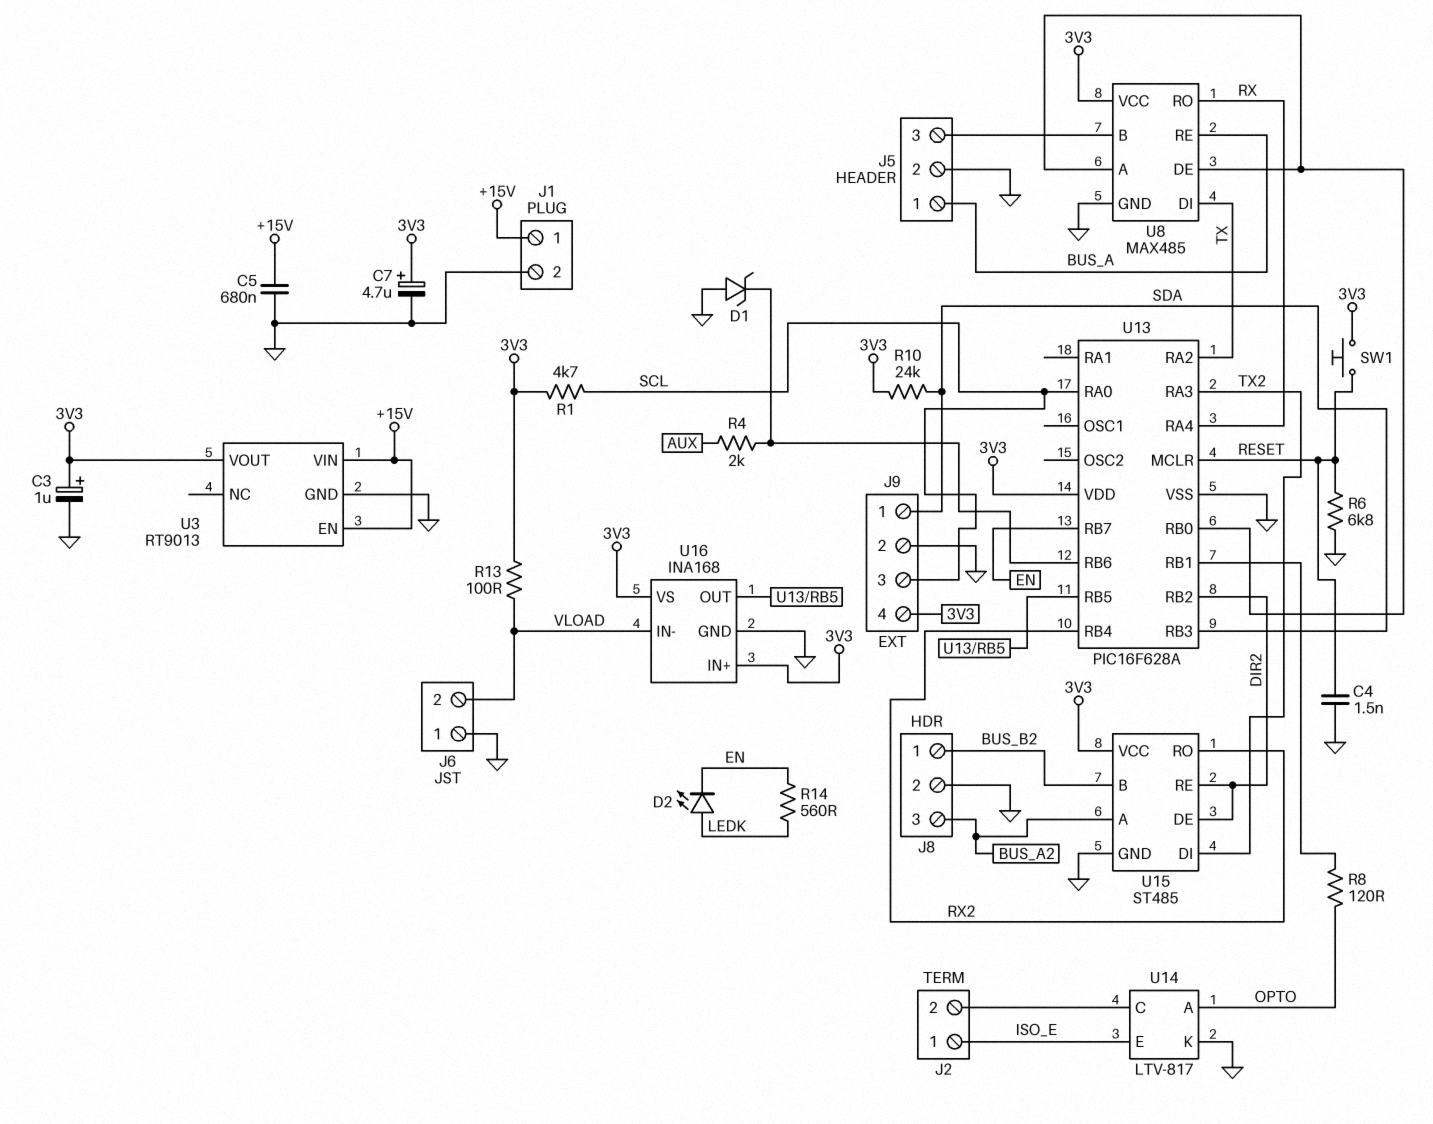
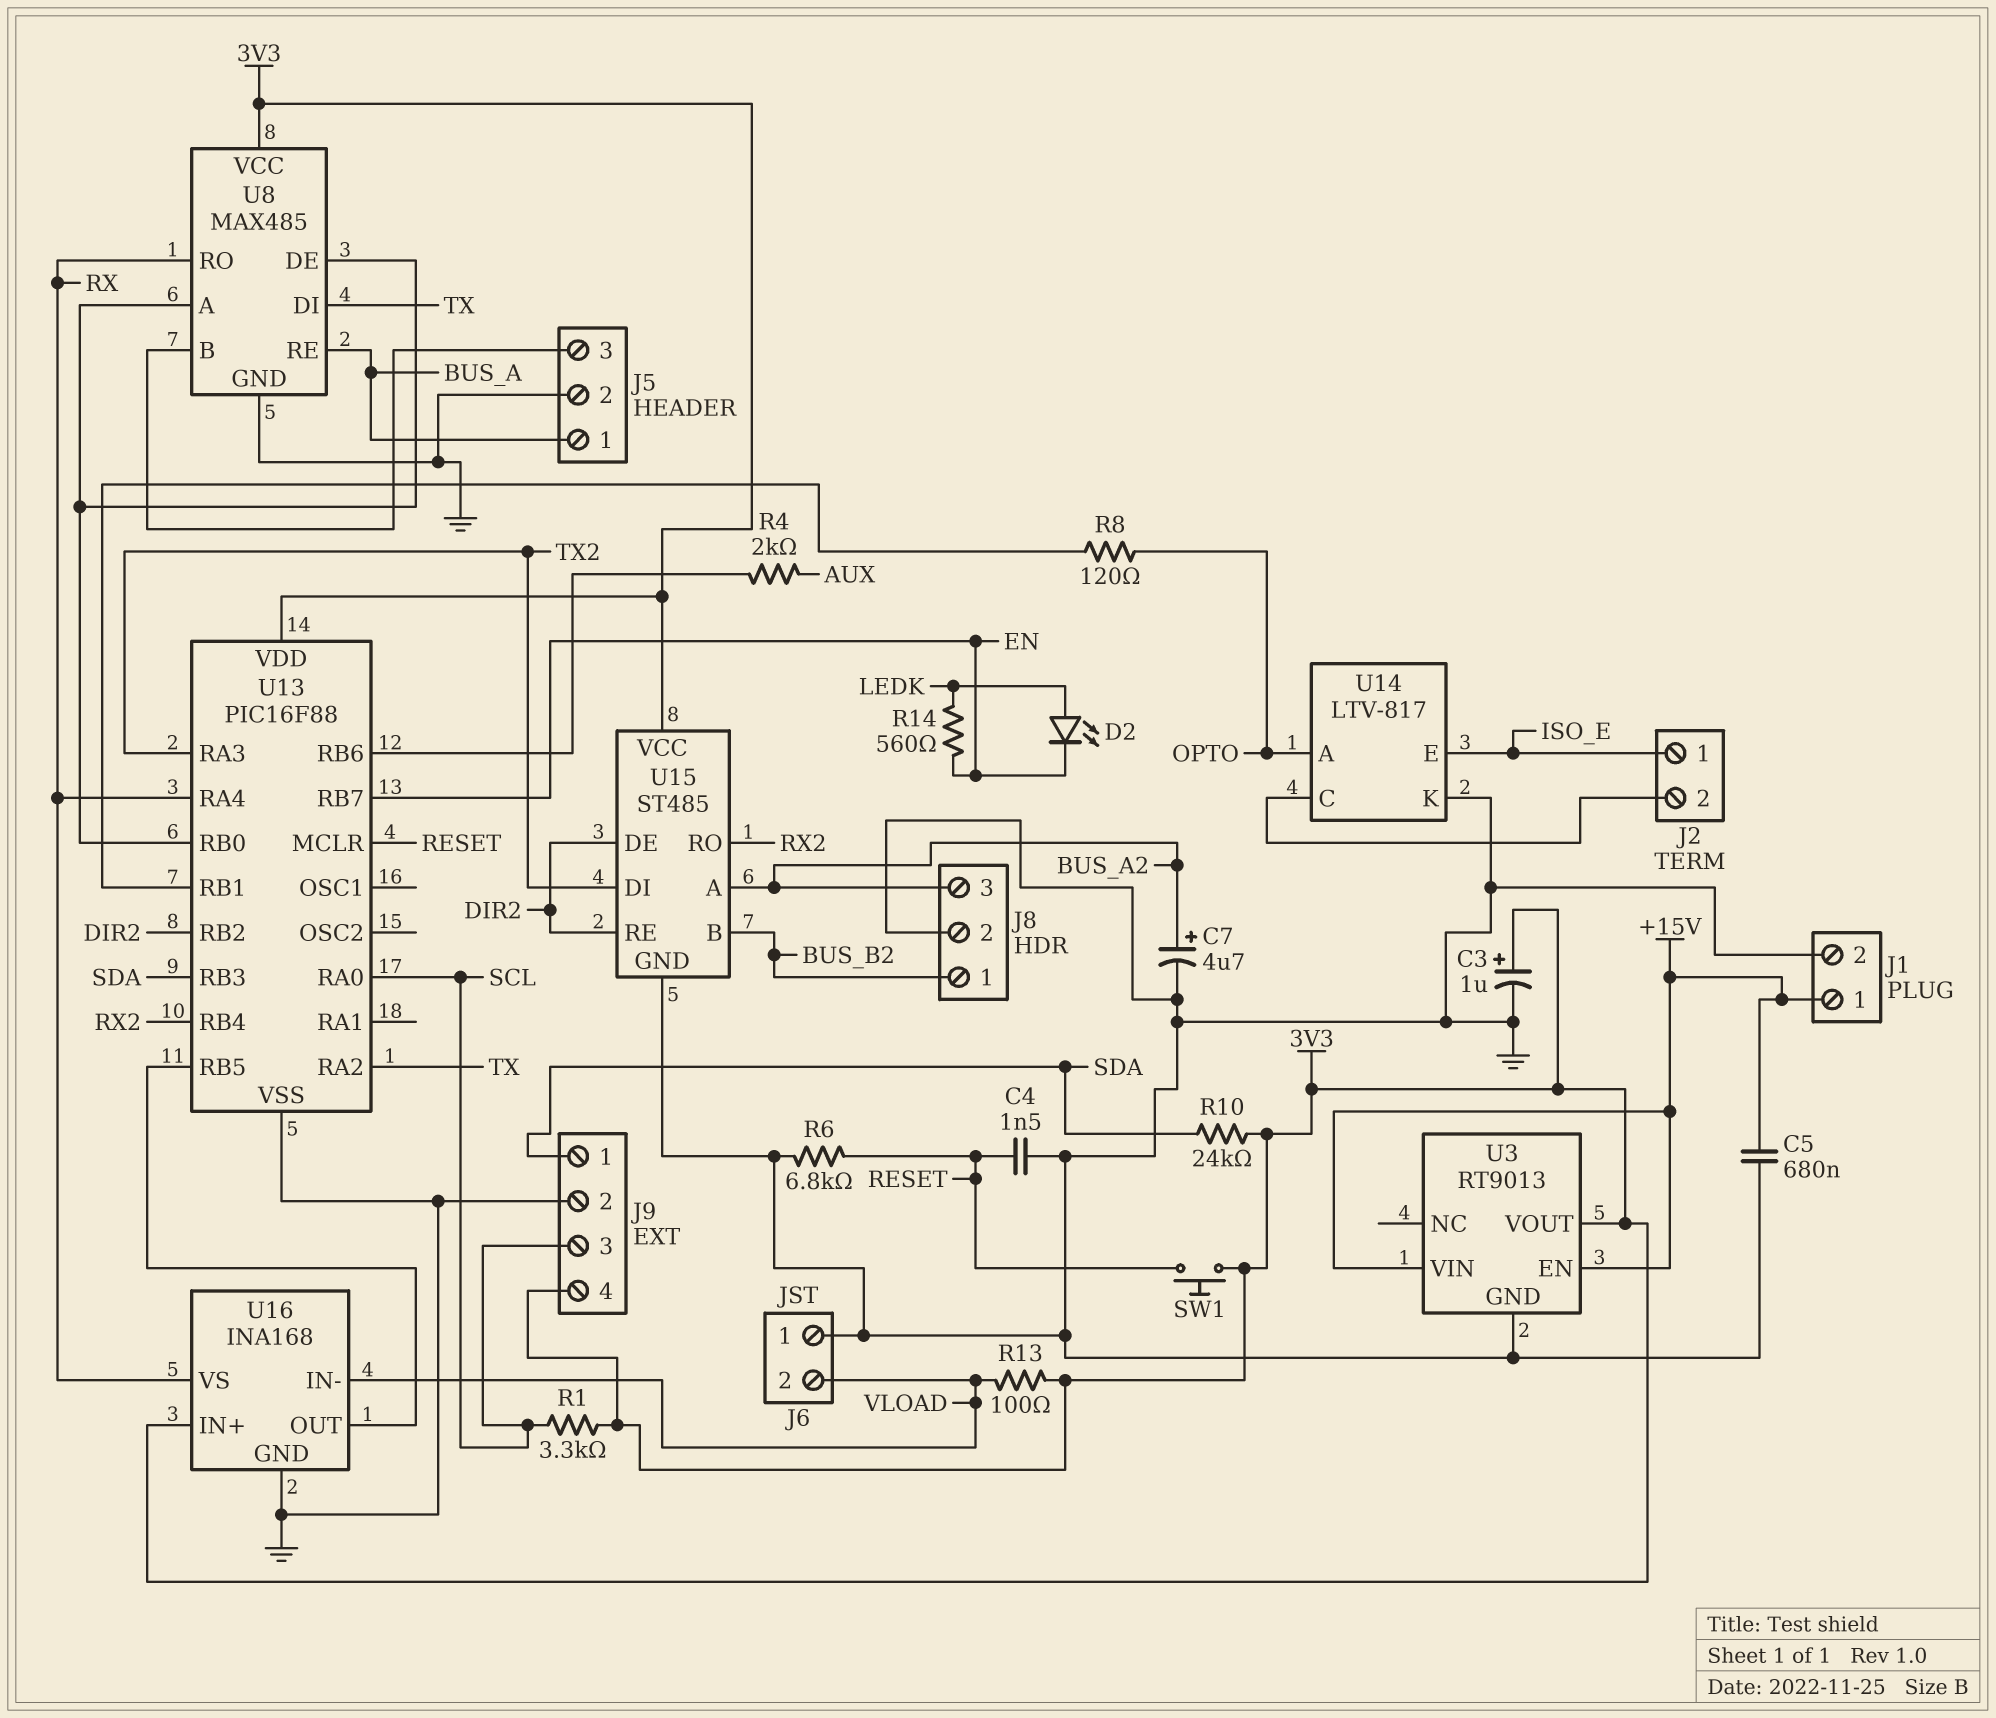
C7: 4.7uF (plus 3V3, minus GND) -> 4.7uF (plus BUS_A2, minus GND)
D1: zener (A GND, K U13/RB6) -> none
R1: 4.7k (3V3, SCL) -> 3.3k (3V3, SCL)
U13: PIC16F628A -> PIC16F88
U16 pin VS: 3V3 -> RX

